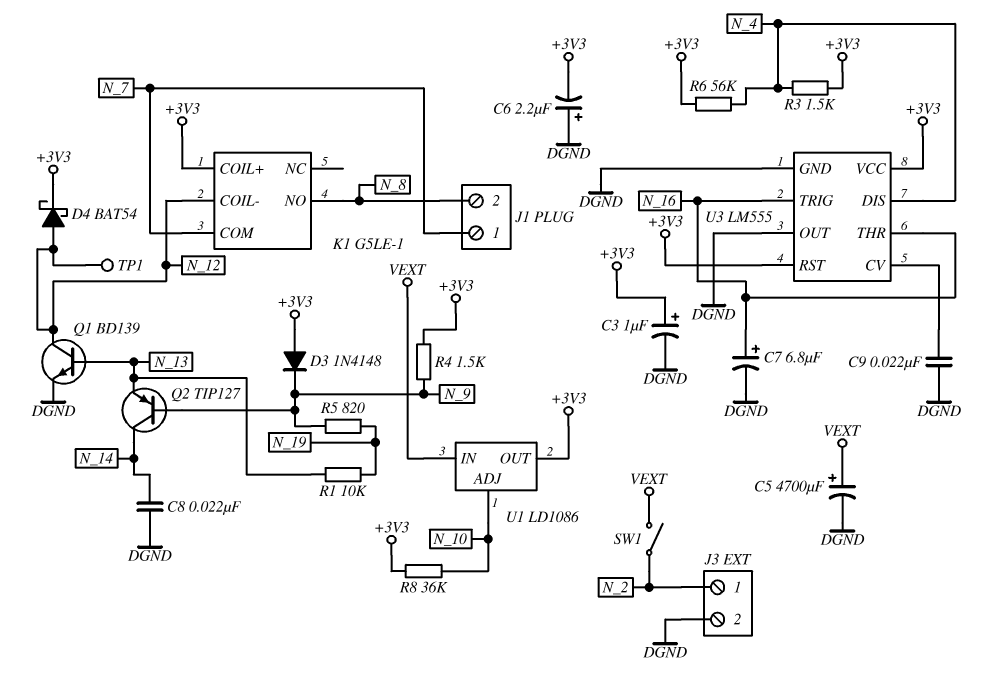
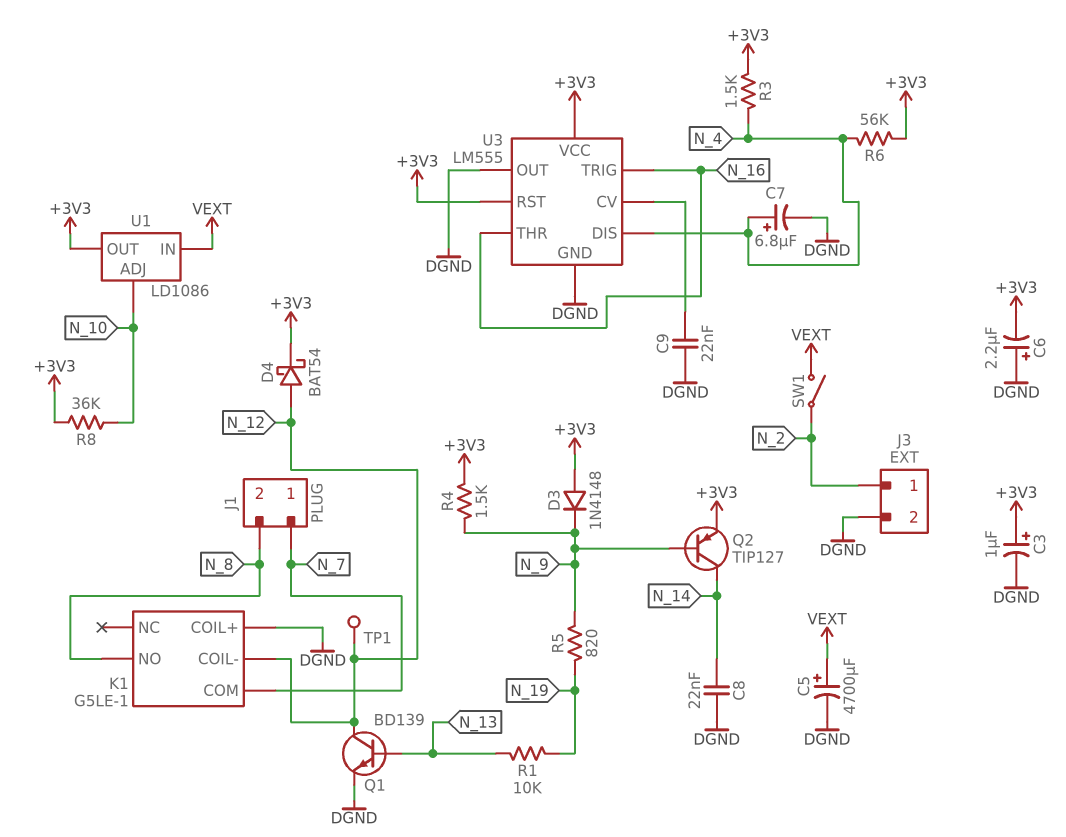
C7: 6.8uF (plus N_16, minus DGND) -> 6.8uF (plus N_4, minus DGND)
K1 pin COIL+: +3V3 -> DGND
Q2: PNP TIP127 (B N_9, C N_14, E N_13) -> PNP TIP127 (B N_9, C N_14, E +3V3)

